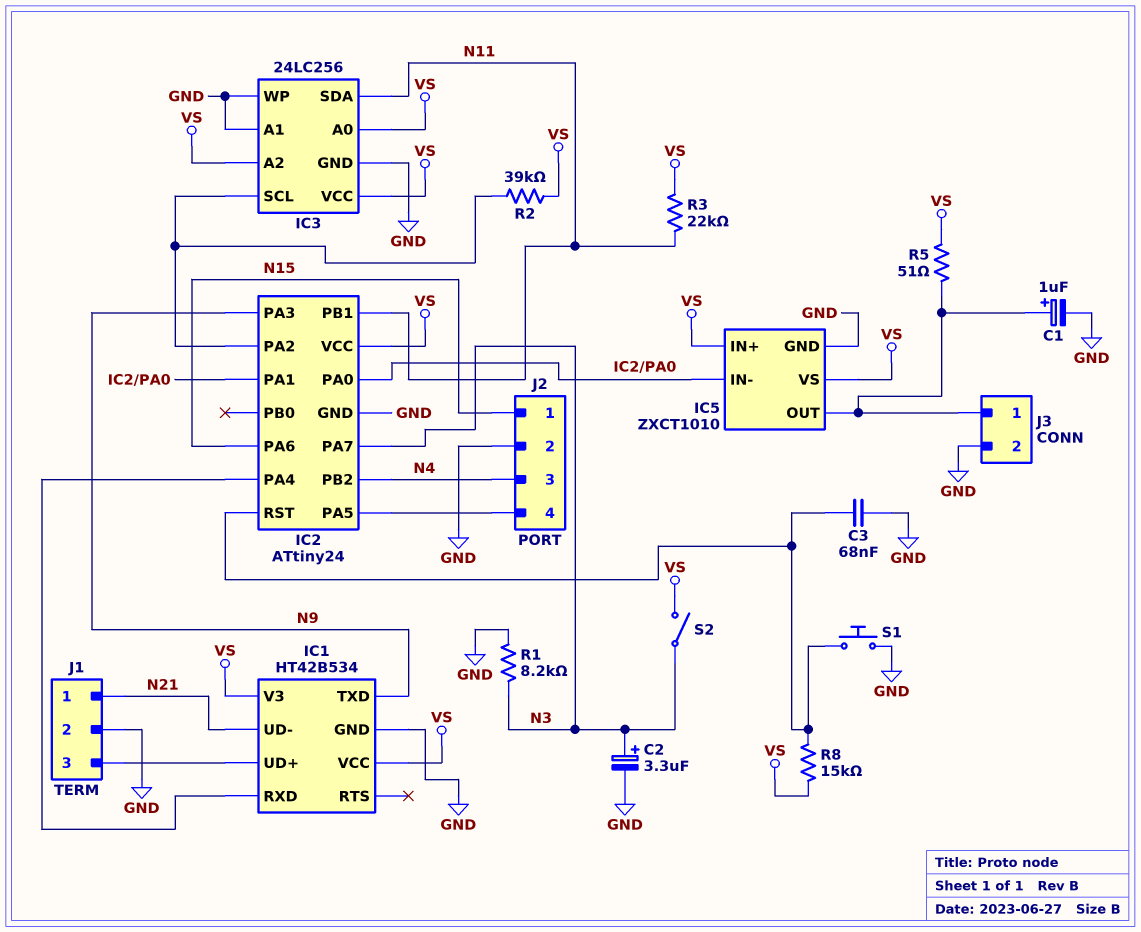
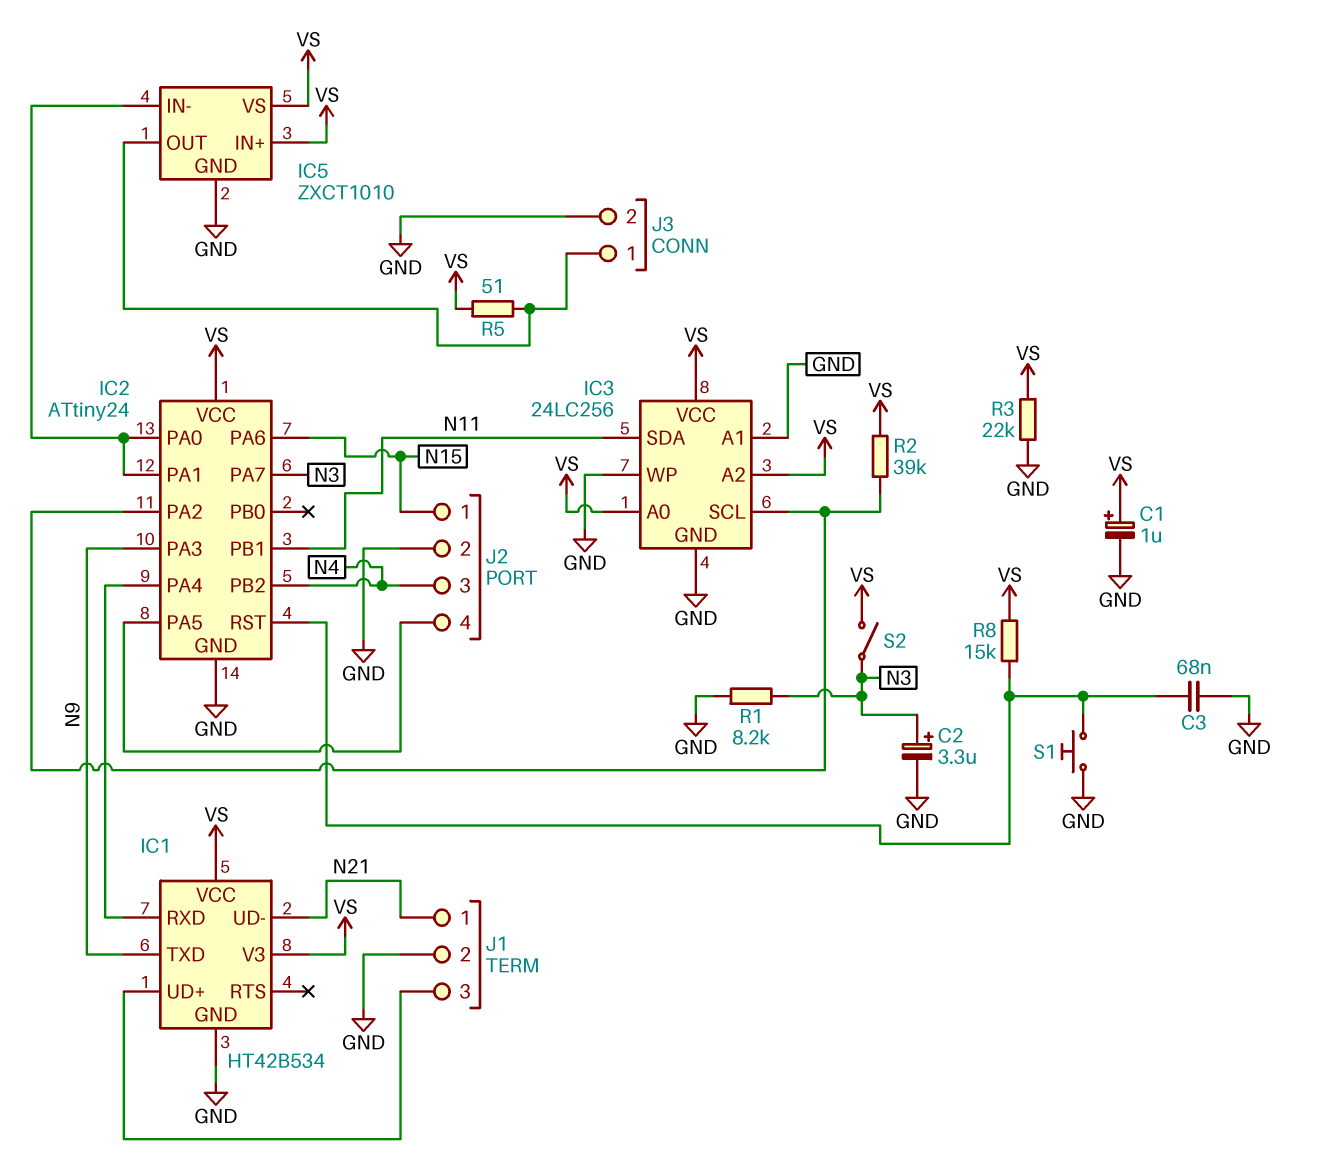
C1: 1uF (plus IC5/OUT, minus GND) -> 1uF (plus VS, minus GND)
R3: 22k (N11, VS) -> 22k (GND, VS)

